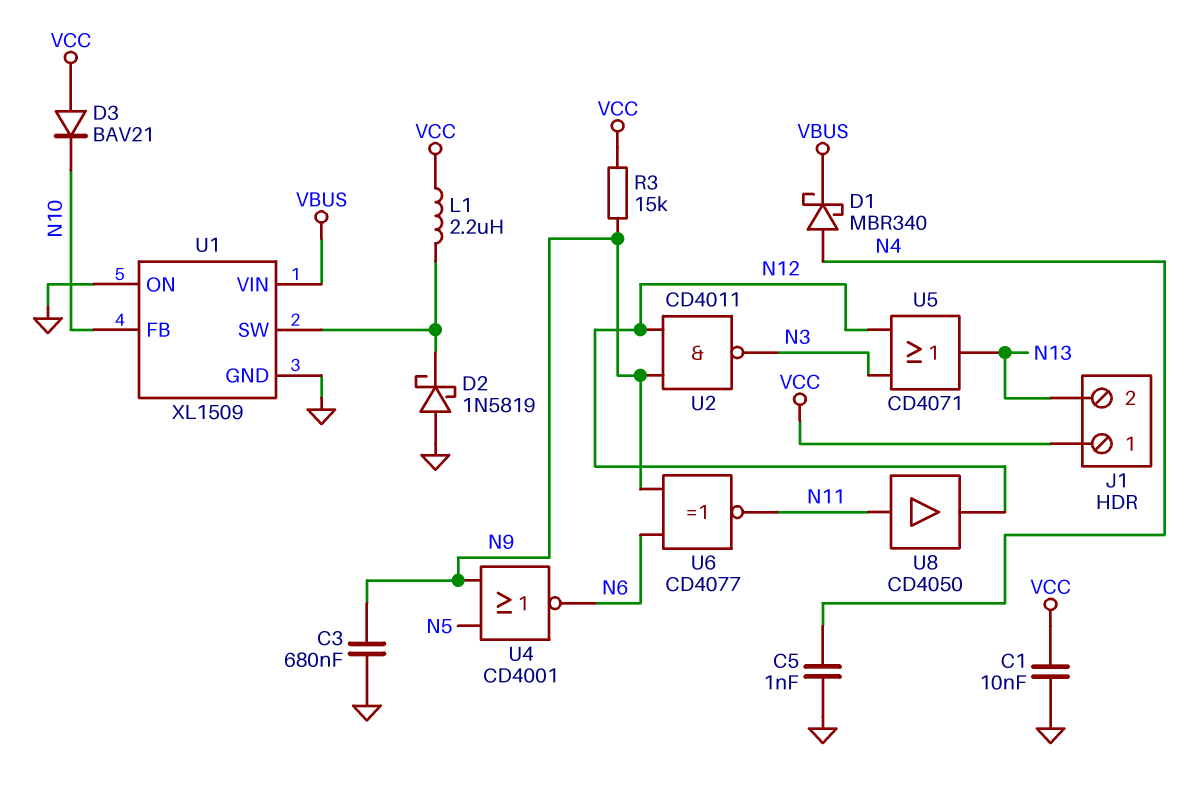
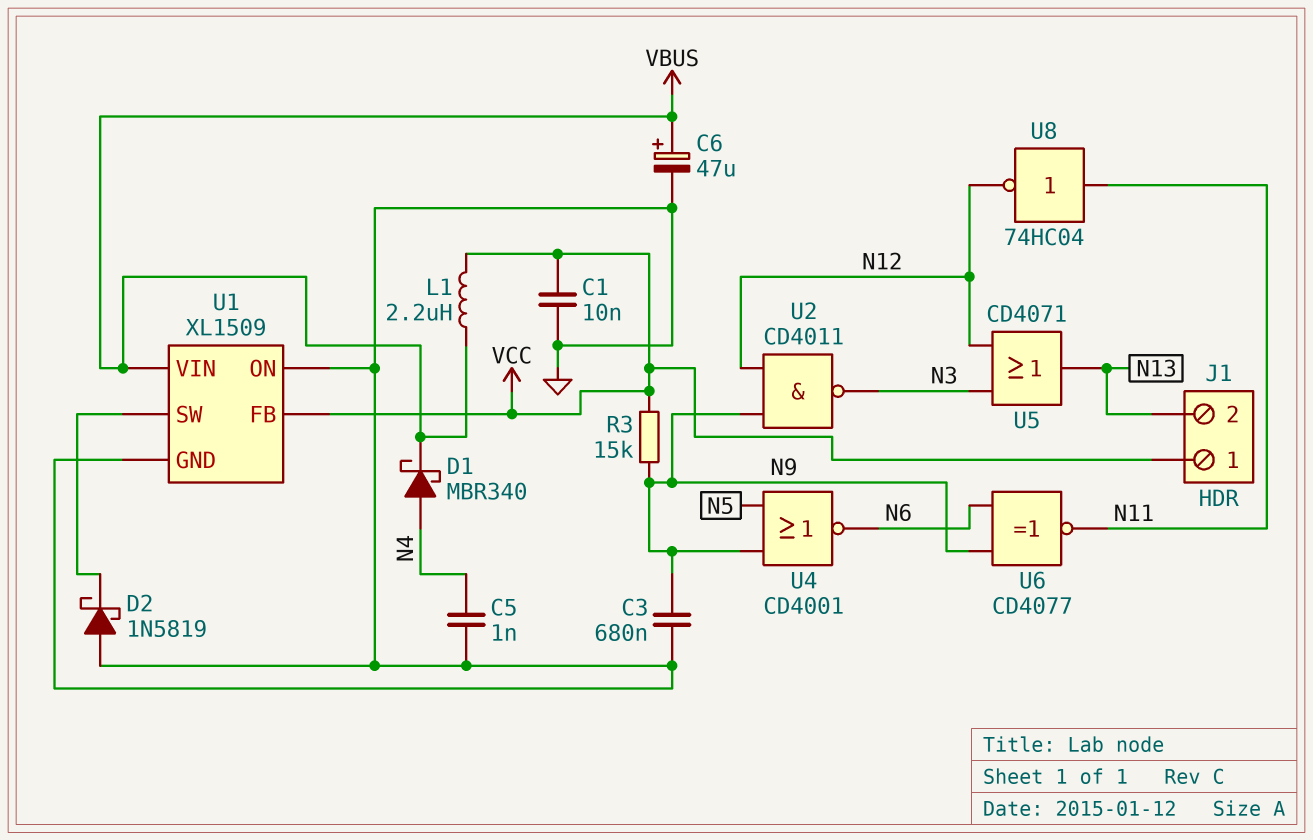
C6: none -> 47uF (plus VBUS, minus GND)
D3: diode BAV21 (A VCC, K N10) -> none
L1: 2.2uH (U1/SW, VCC) -> 2.2uH (VBUS, VCC)
U1 pin FB: N10 -> VCC
U8: buffer CD4050 (in N11, out N12) -> NOT 74HC04 (in N11, out N12)

